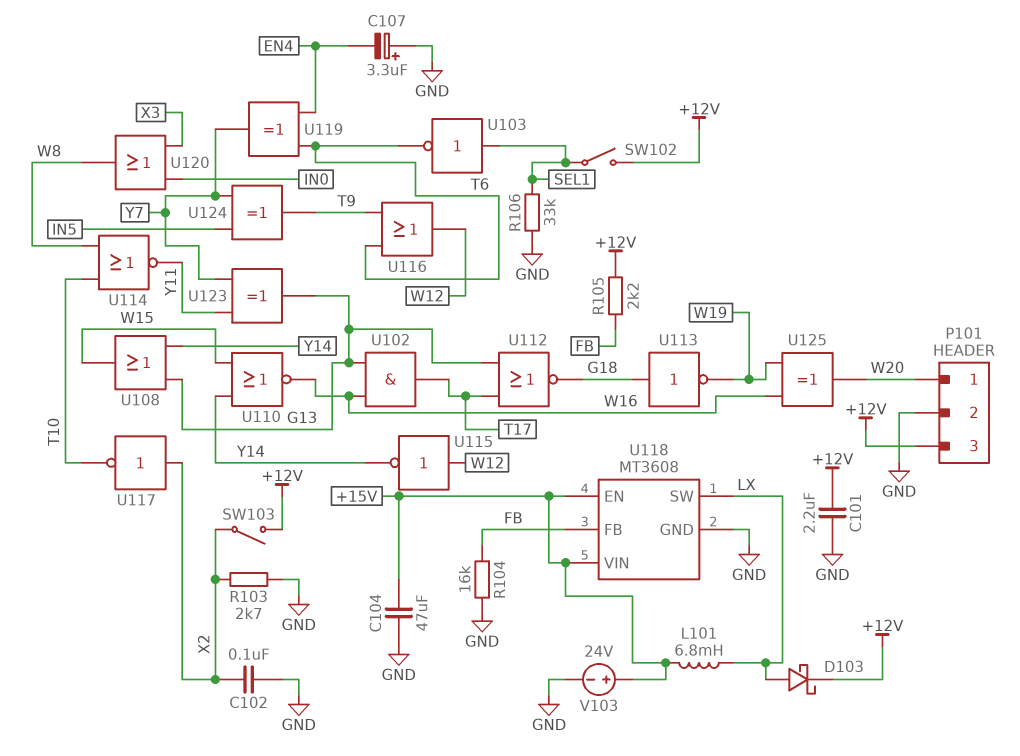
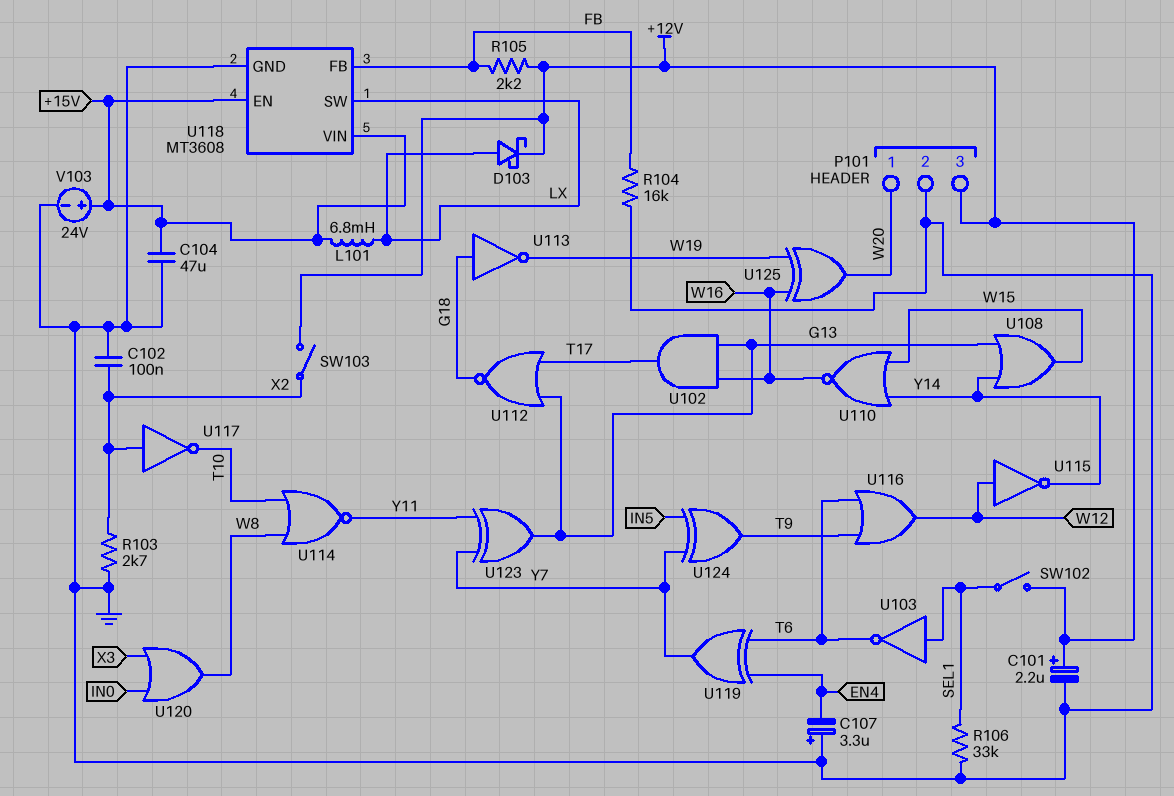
C101: 2.2uF (+12V, GND) -> 2.2uF (plus +12V, minus GND)

